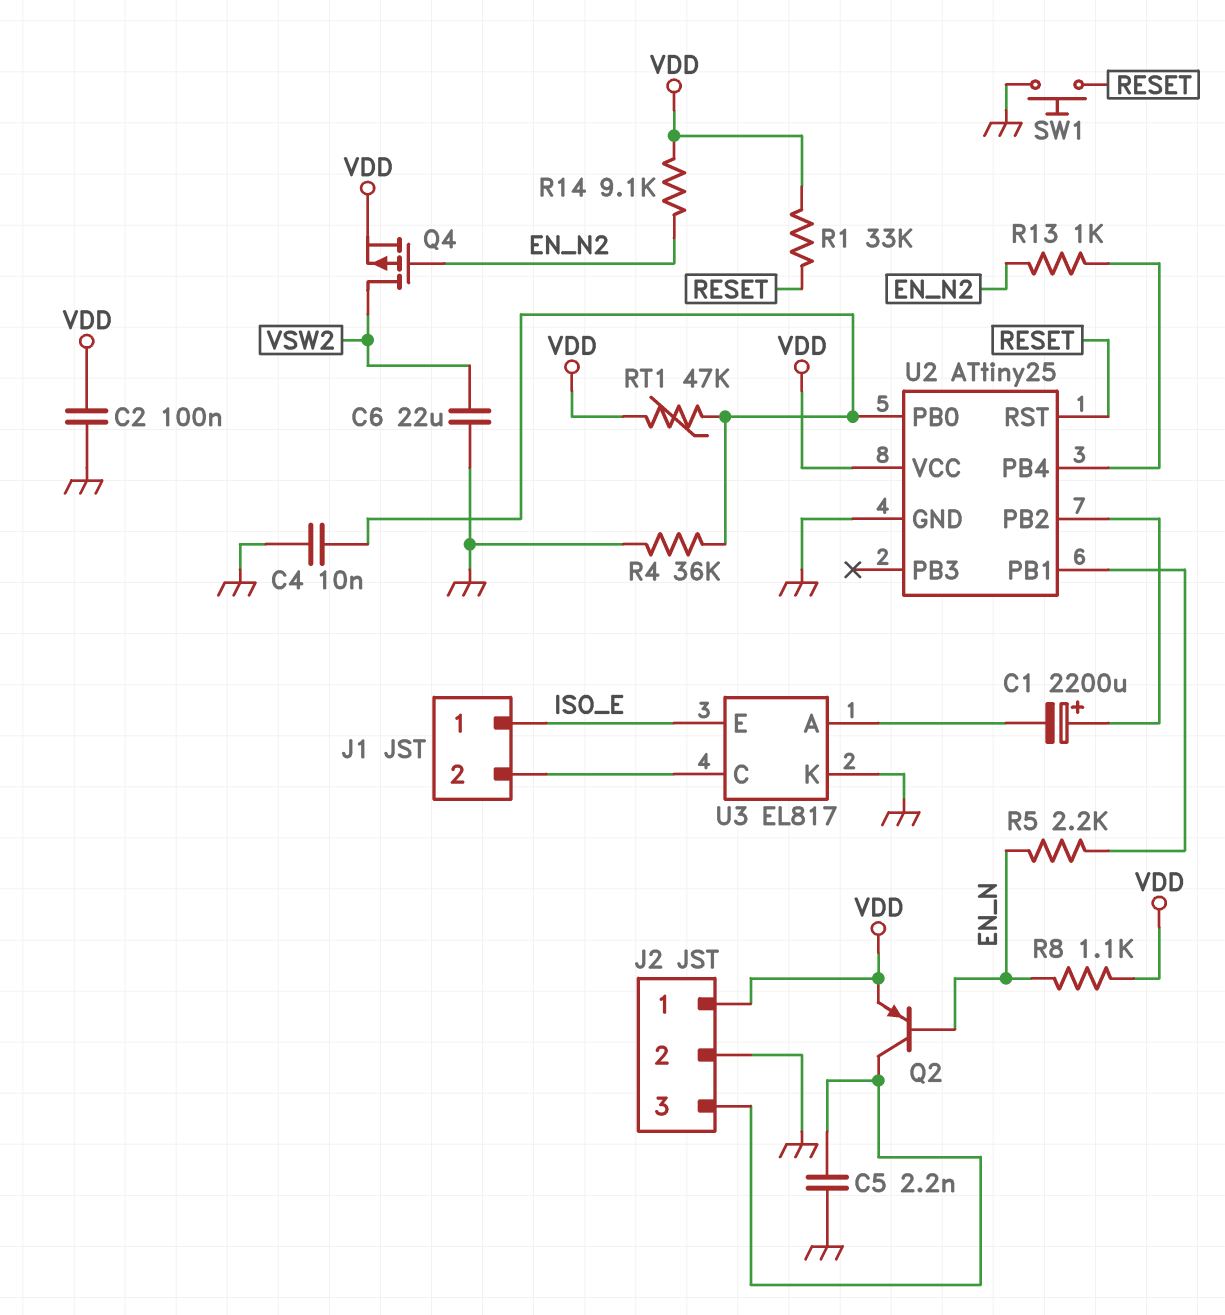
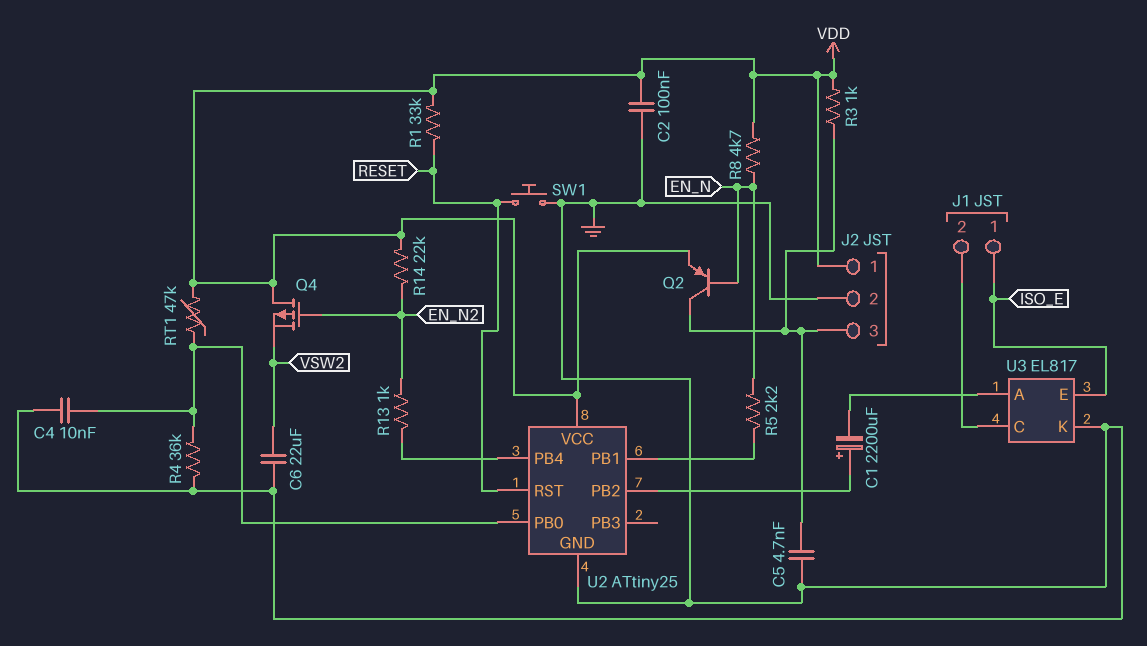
C5: 2.2nF (GND, J2/3) -> 4.7nF (GND, J2/3)
Q4: PMOS (G EN_N2, D VSW2, S VDD) -> PMOS (G EN_N2, D VDD, S VSW2)
R3: none -> 1k (J2/3, VDD)
R8: 1.1k (EN_N, VDD) -> 4.7k (EN_N, VDD)
R14: 9.1k (EN_N2, VDD) -> 22k (EN_N2, VDD)

